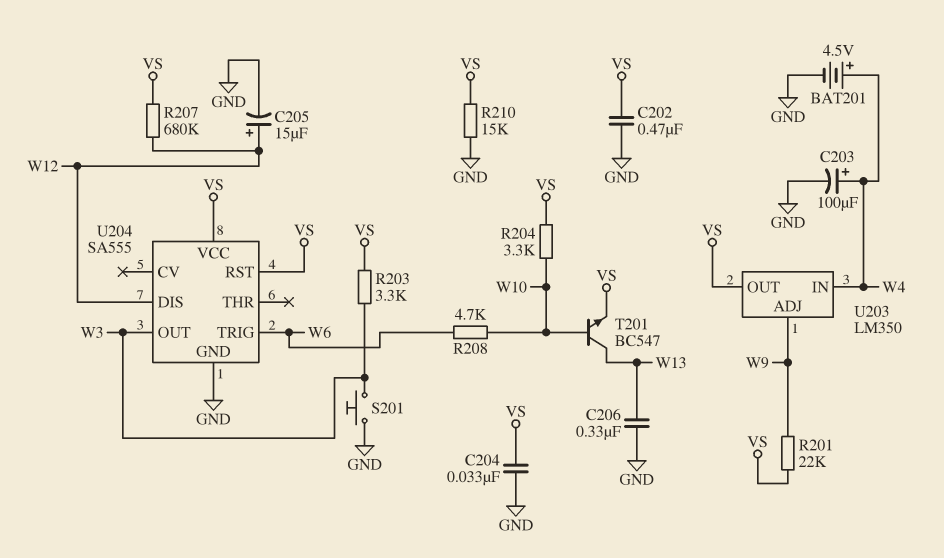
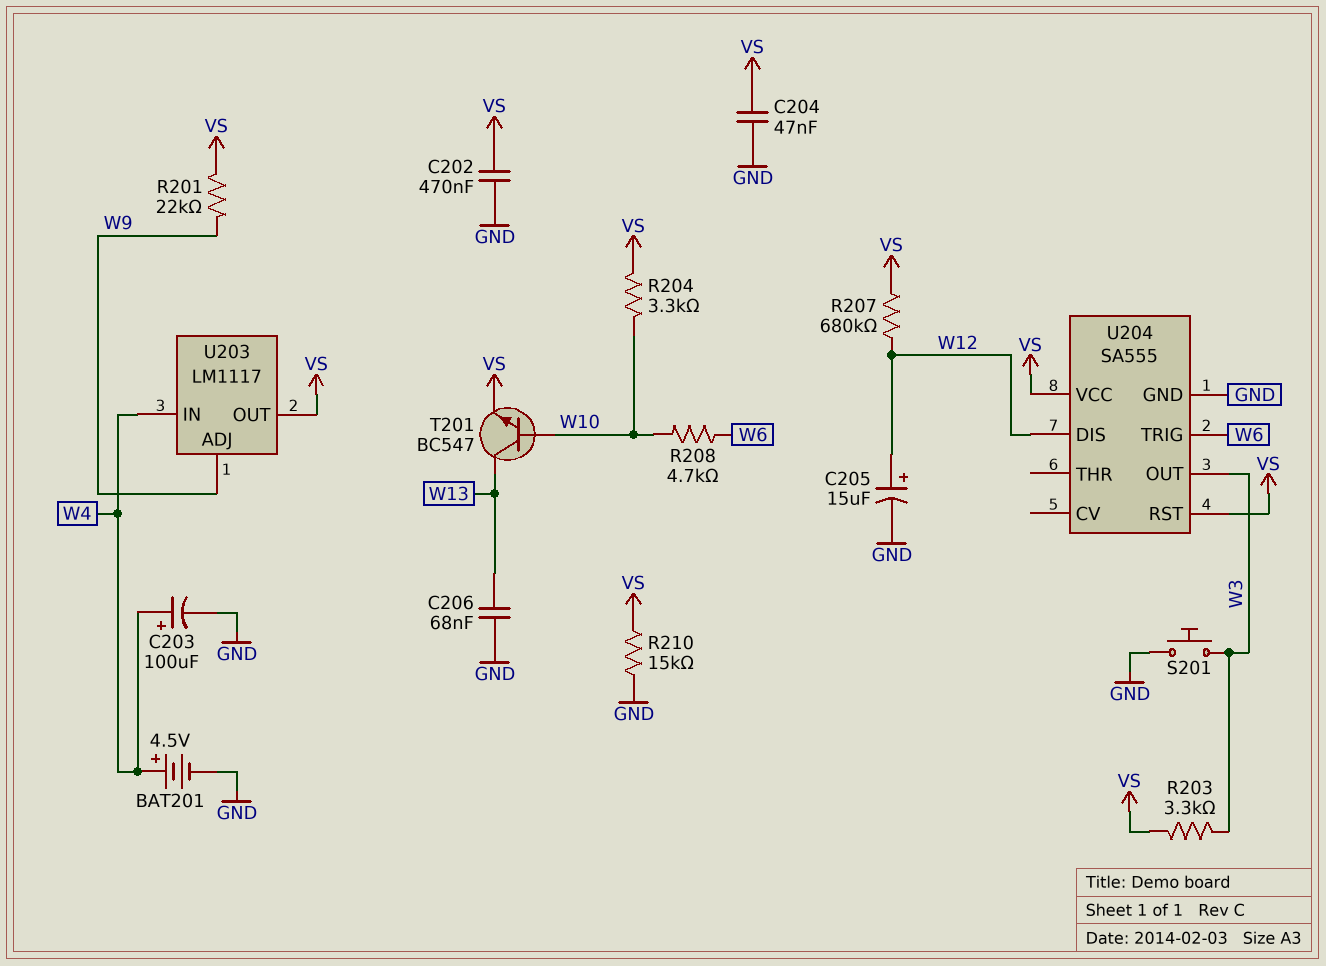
C204: 33nF (GND, VS) -> 47nF (GND, VS)
C206: 330nF (GND, W13) -> 68nF (GND, W13)
U203: LM350 -> LM1117

